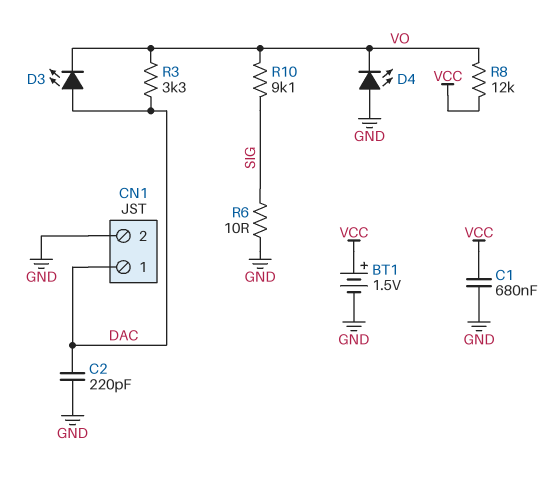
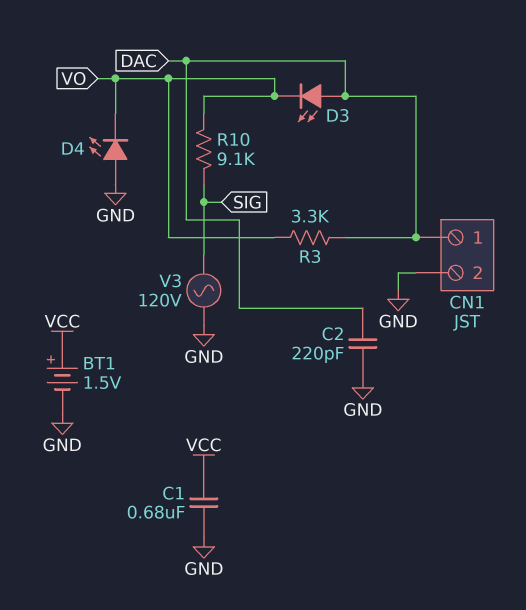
R6: 10 (GND, SIG) -> none
R8: 12k (VCC, VO) -> none
V3: none -> AC 120V (GND, SIG)

